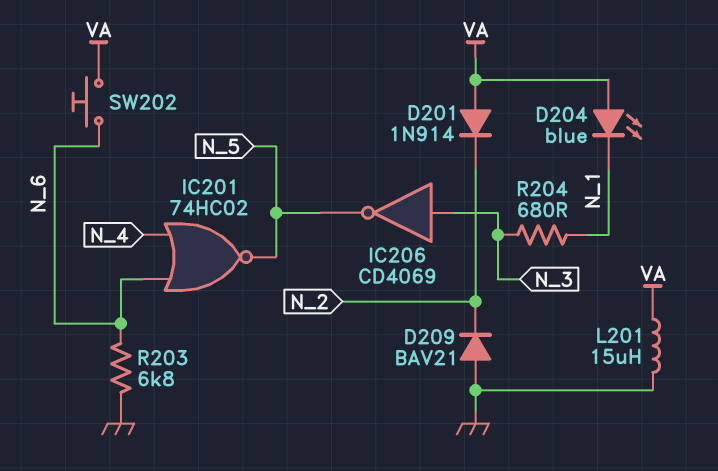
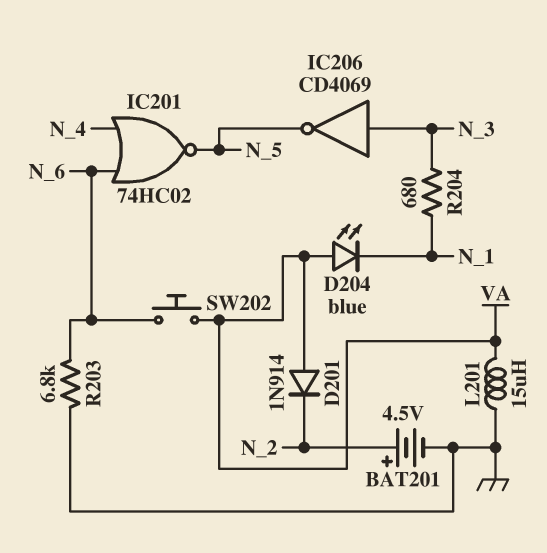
BAT201: none -> 4.5V (plus N_2, minus GND)
D209: diode BAV21 (A GND, K N_2) -> none

